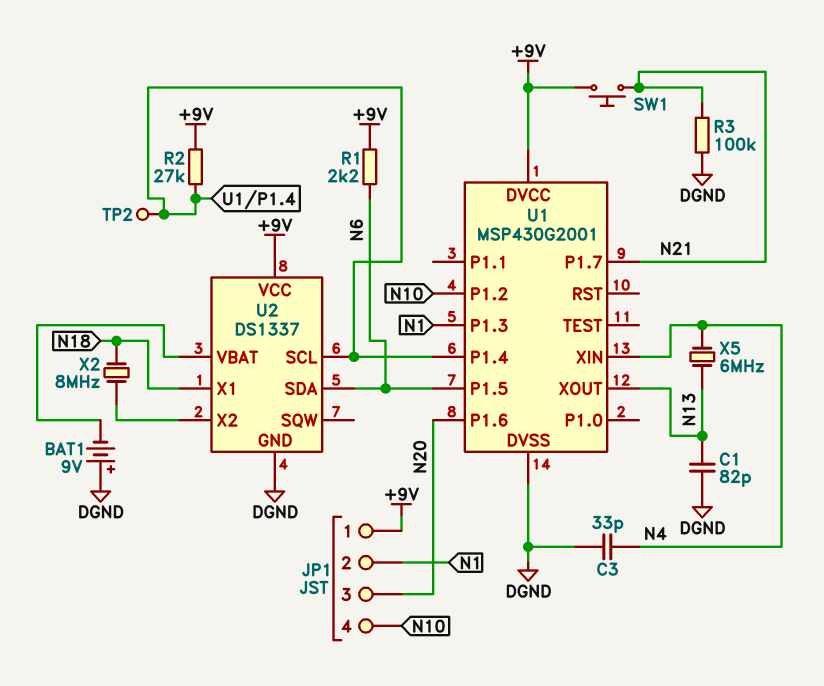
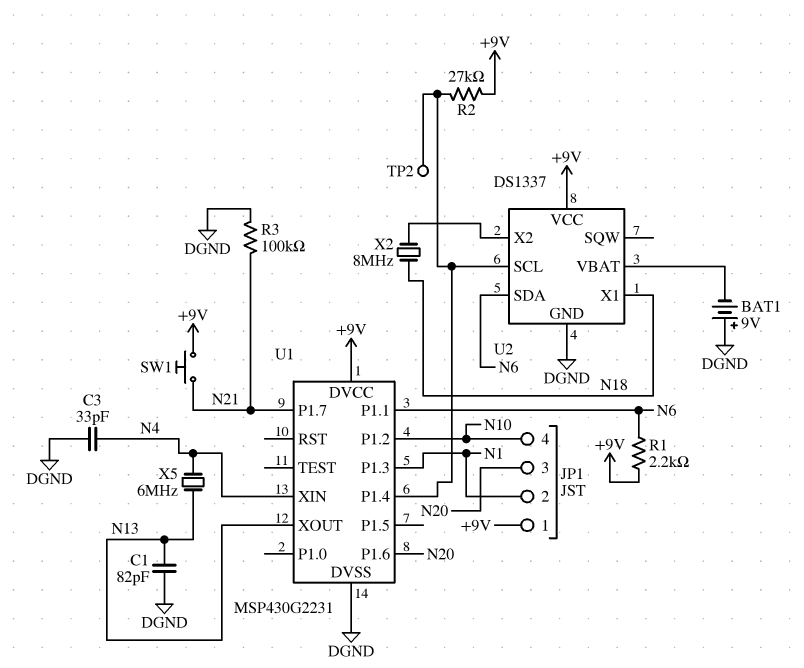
U1: MSP430G2001 -> MSP430G2231
U1 pin P1.1: none -> N6
U1 pin P1.5: N6 -> none

